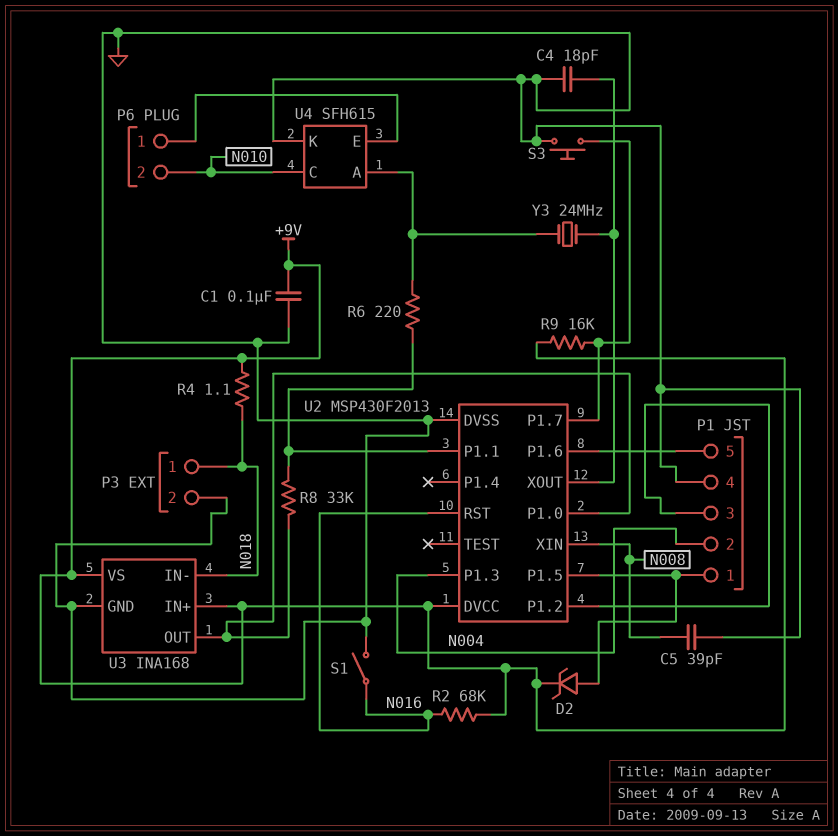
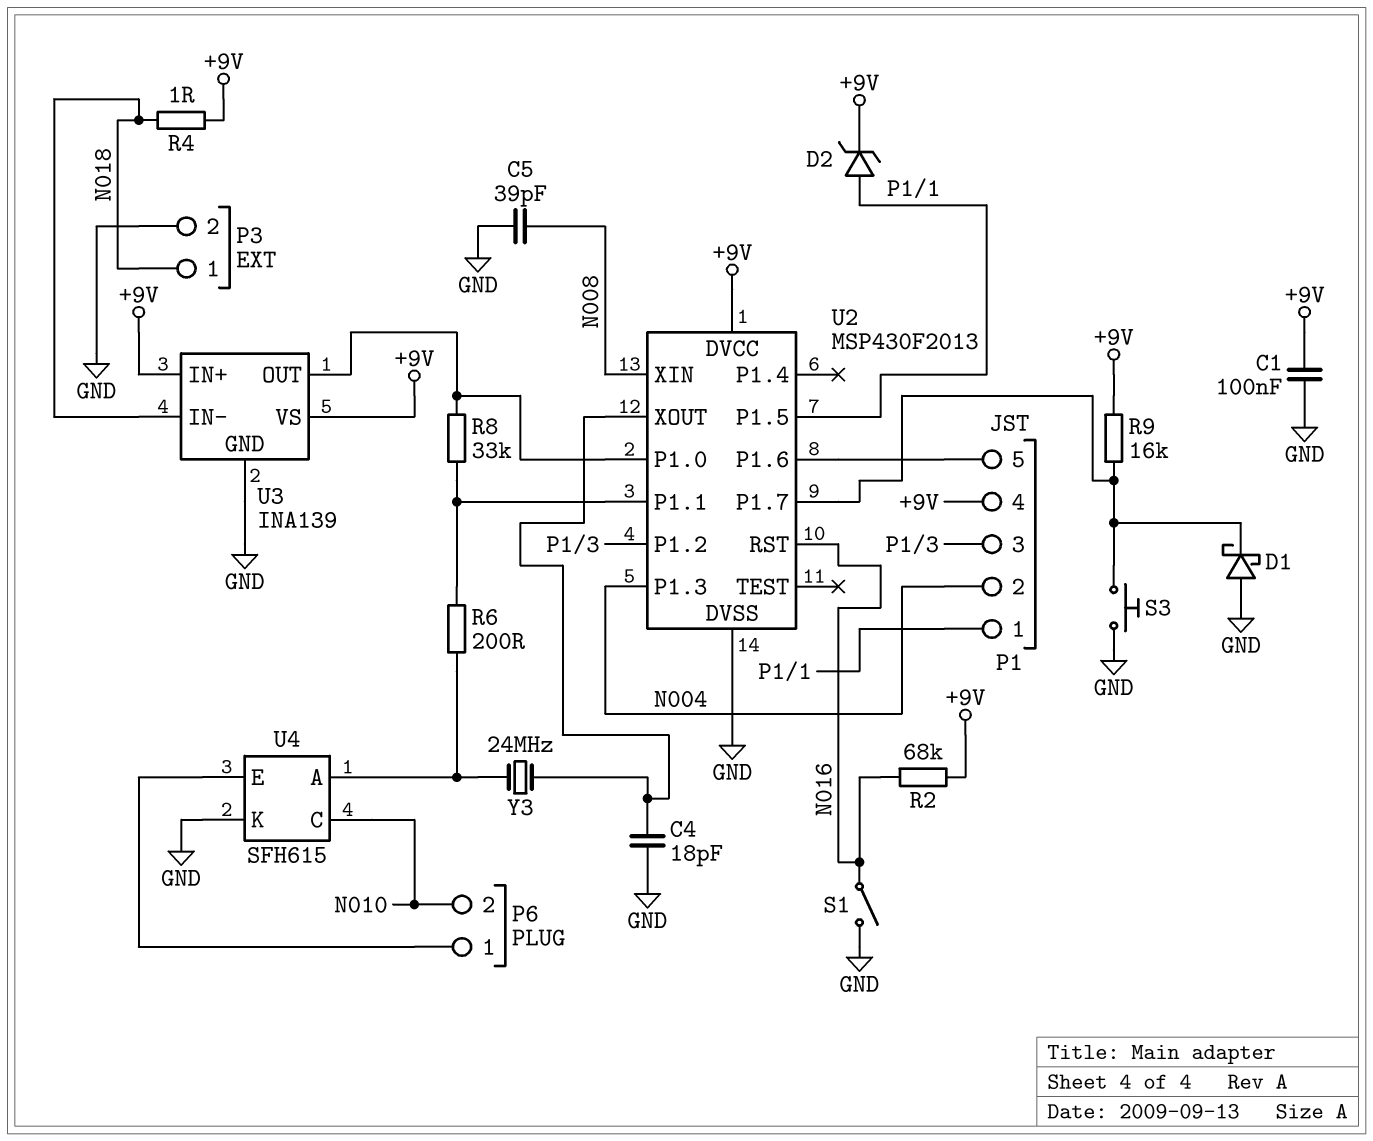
D1: none -> schottky (A GND, K U2/P1.7)
P1 pin 4: GND -> +9V
R4: 1.1 (+9V, N018) -> 1 (+9V, N018)
R6: 220 (U2/P1.1, U4/A) -> 200 (U2/P1.1, U4/A)
U3: INA168 -> INA139

